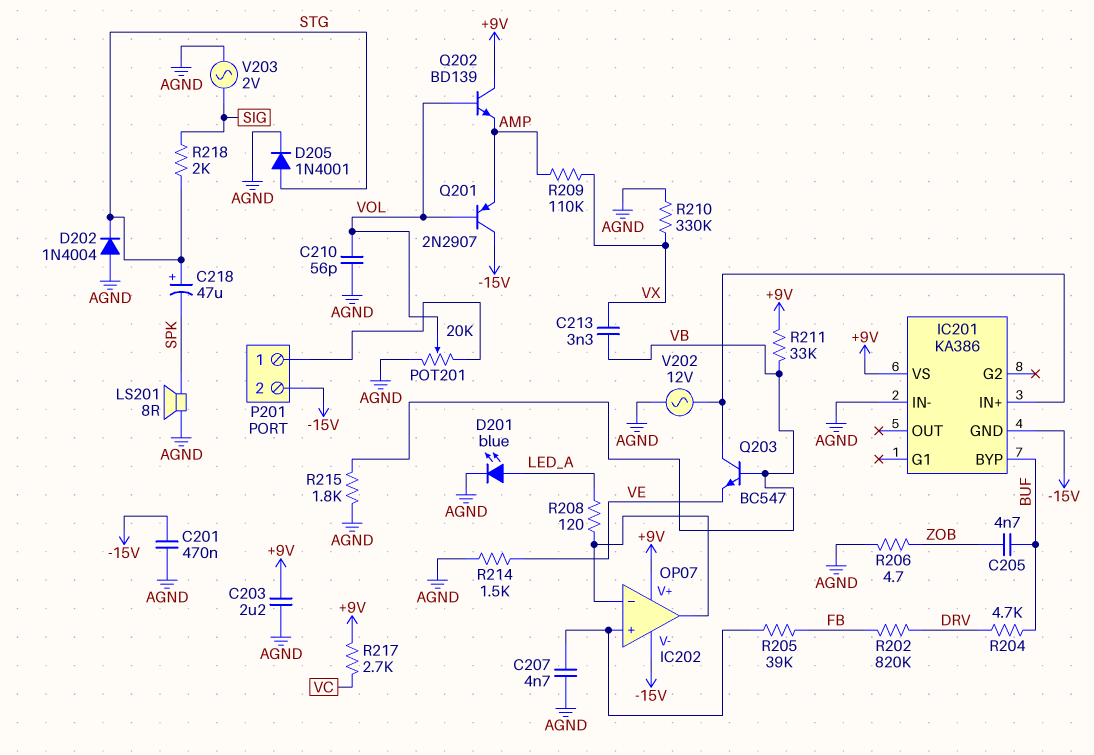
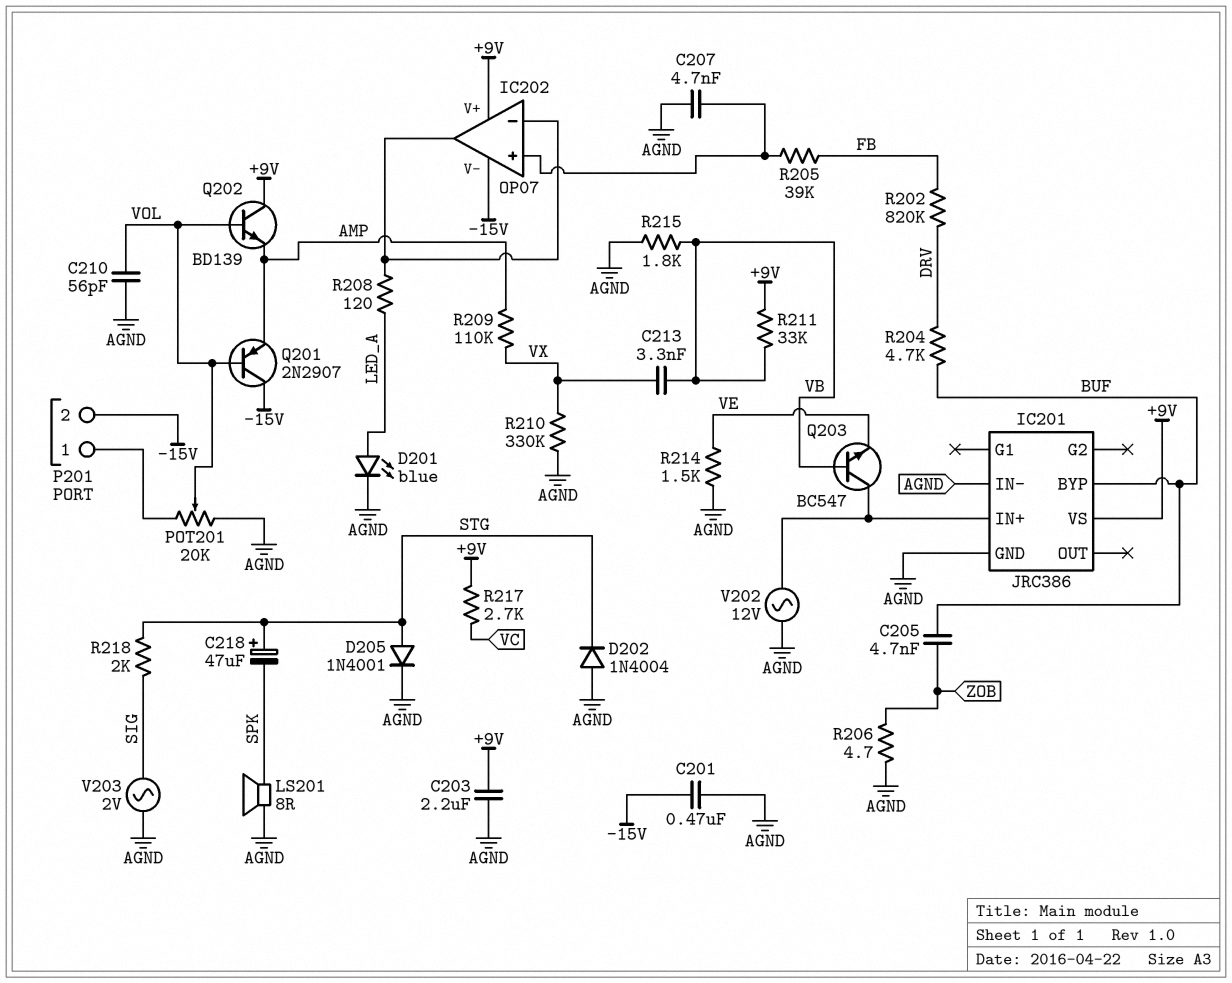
IC201: KA386 -> JRC386
IC201 pin GND: -15V -> AGND

